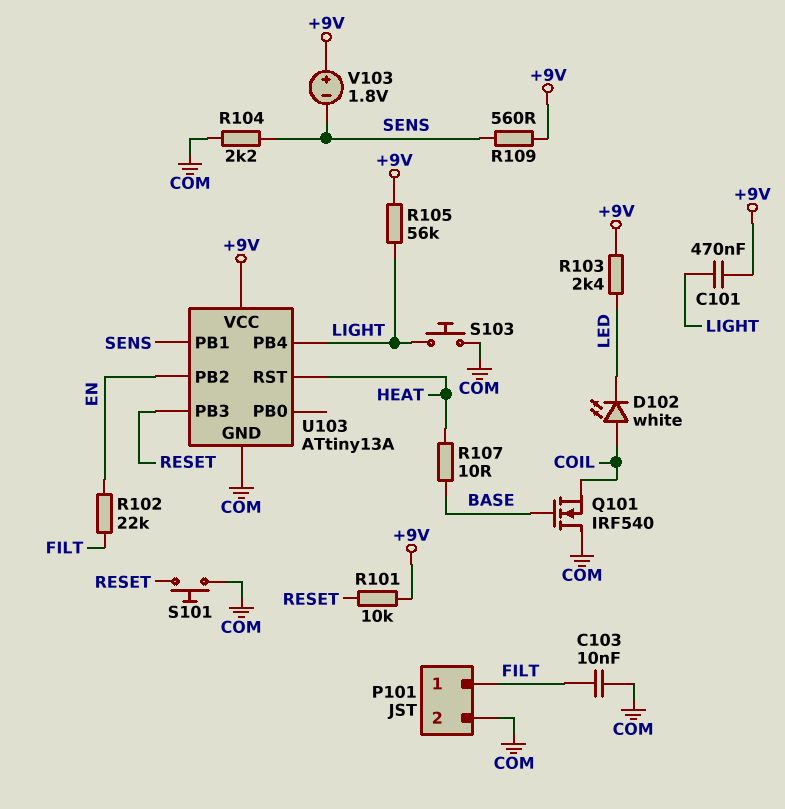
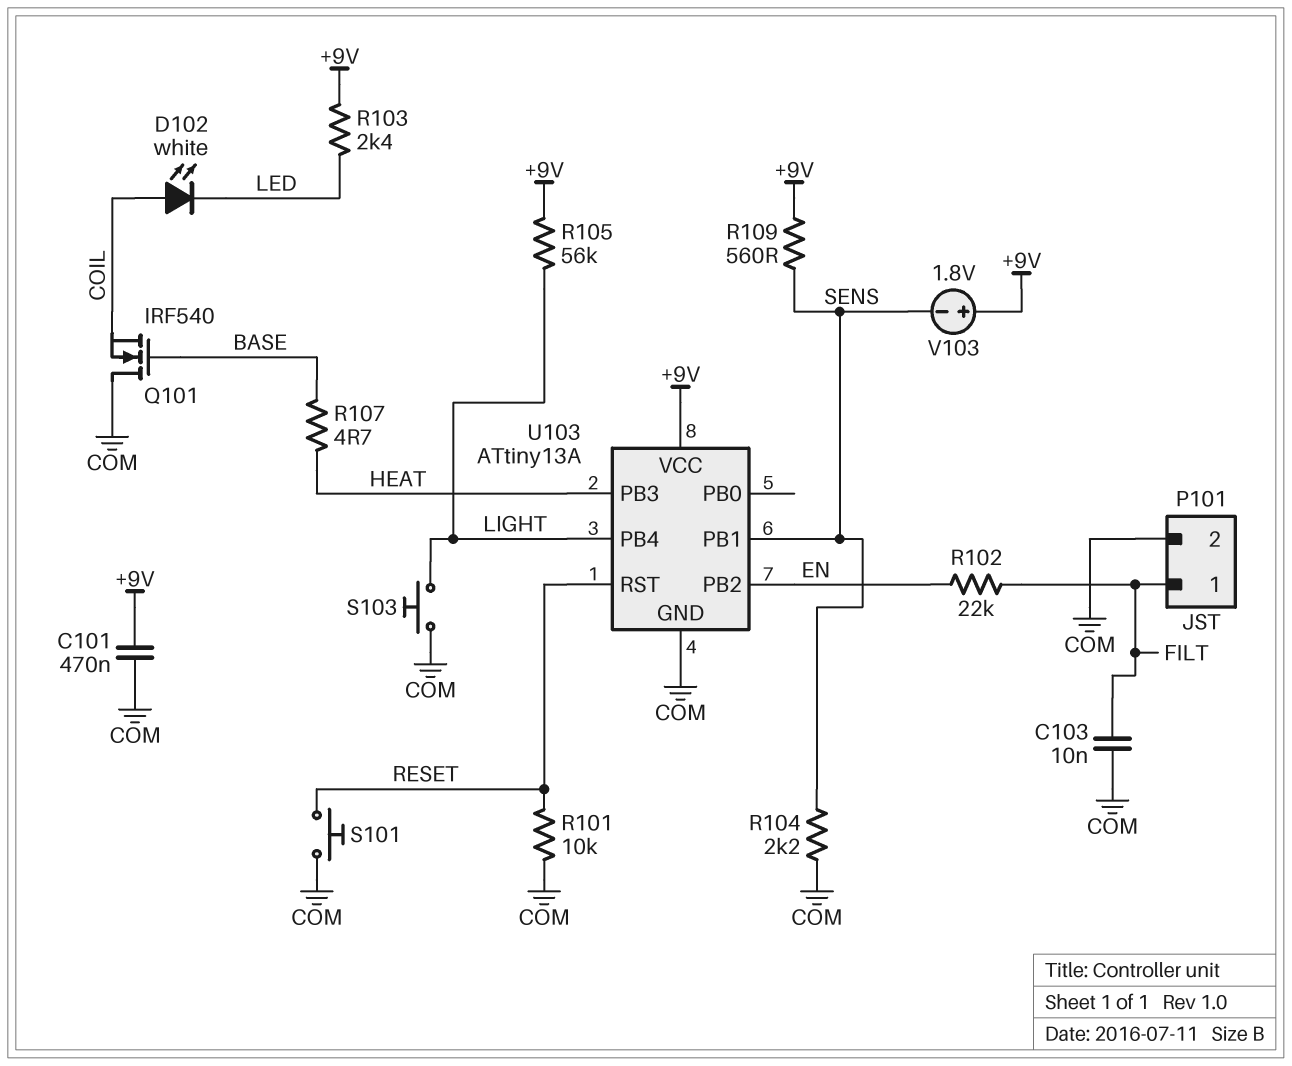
C101: 470nF (+9V, LIGHT) -> 470nF (+9V, COM)
R101: 10k (+9V, RESET) -> 10k (COM, RESET)
R107: 10 (BASE, HEAT) -> 4.7 (BASE, HEAT)
U103 pin PB3: RESET -> HEAT
U103 pin RST: HEAT -> RESET

